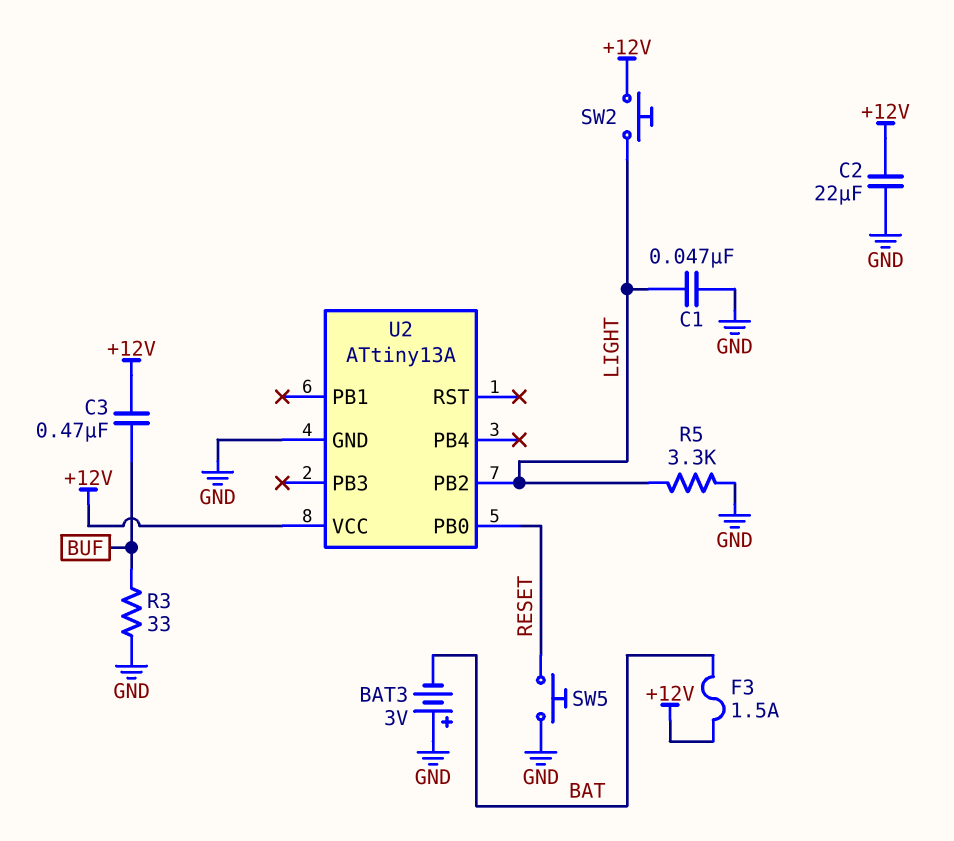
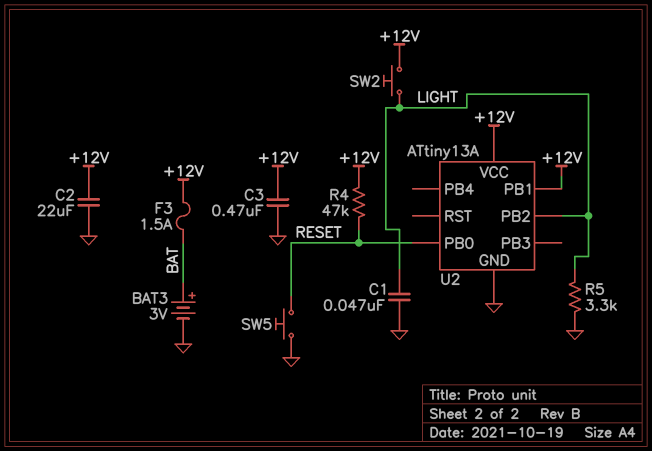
BAT3: 3V (plus GND, minus BAT) -> 3V (plus BAT, minus GND)
C3: 470nF (+12V, BUF) -> 470nF (+12V, GND)
R3: 33 (BUF, GND) -> none
R4: none -> 47k (+12V, RESET)
U2 pin PB1: none -> +12V

